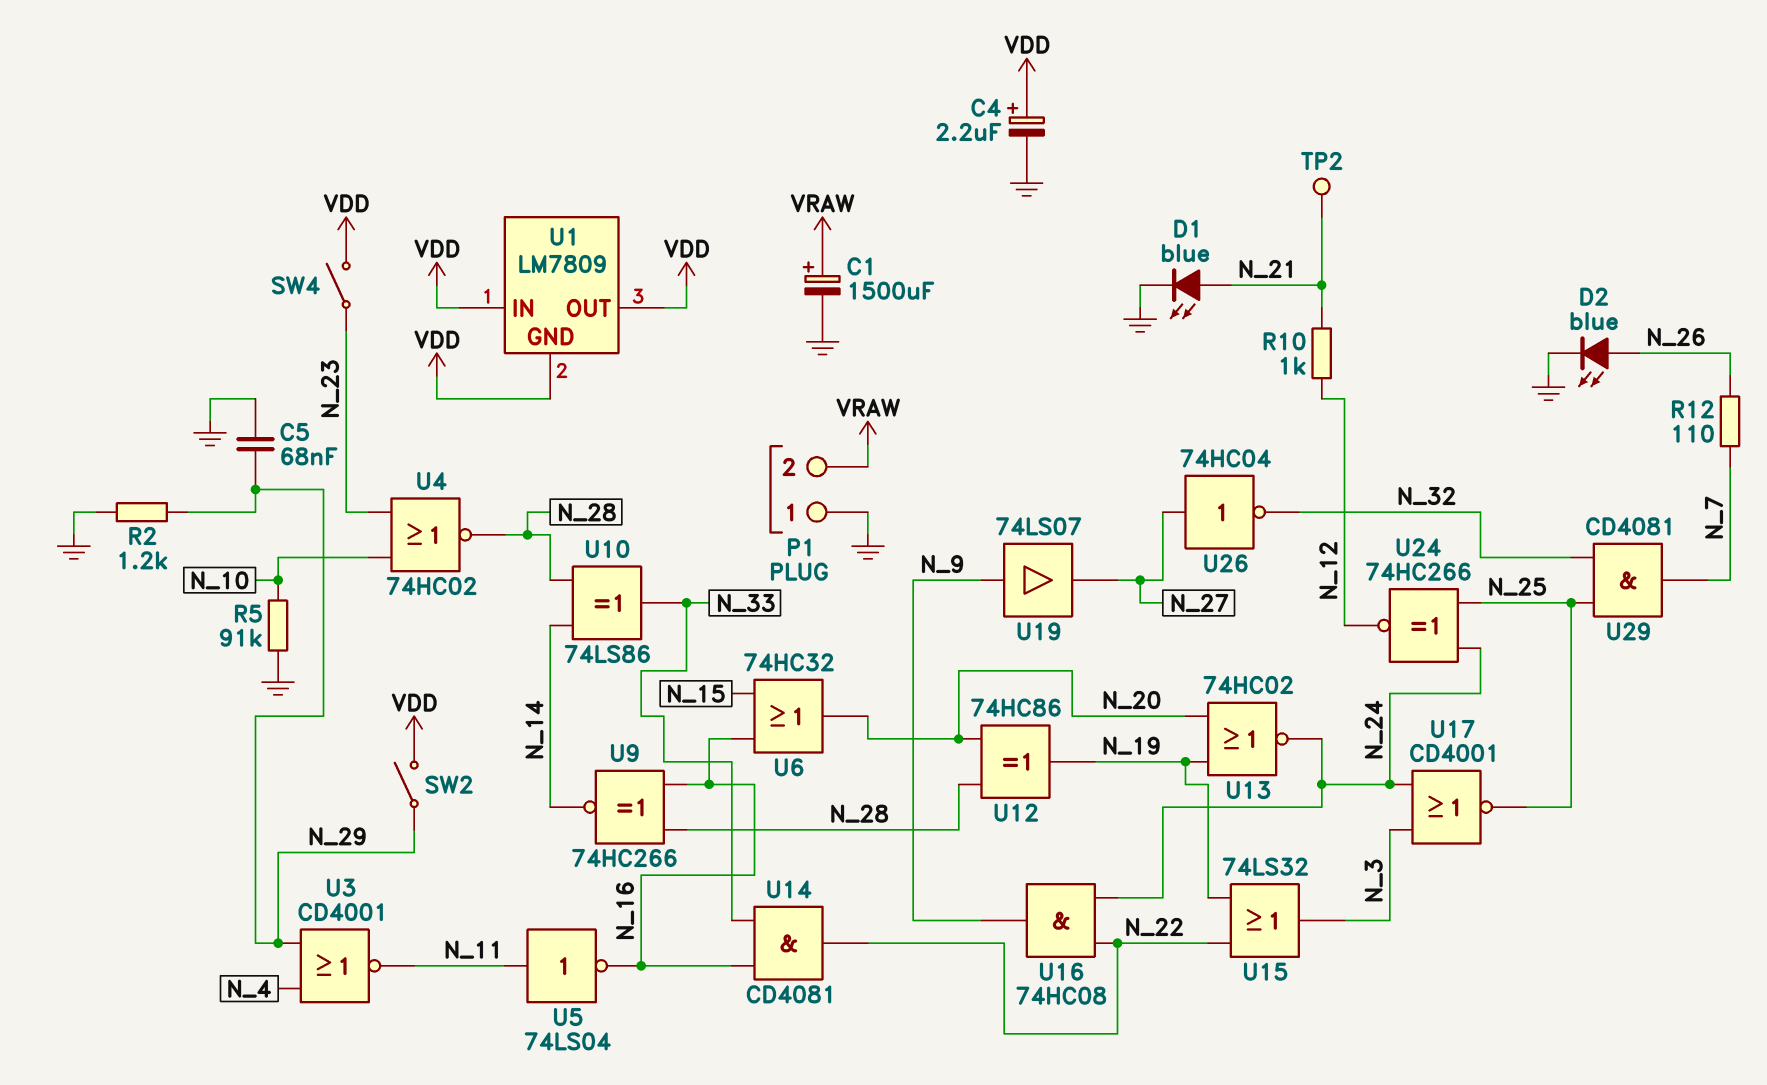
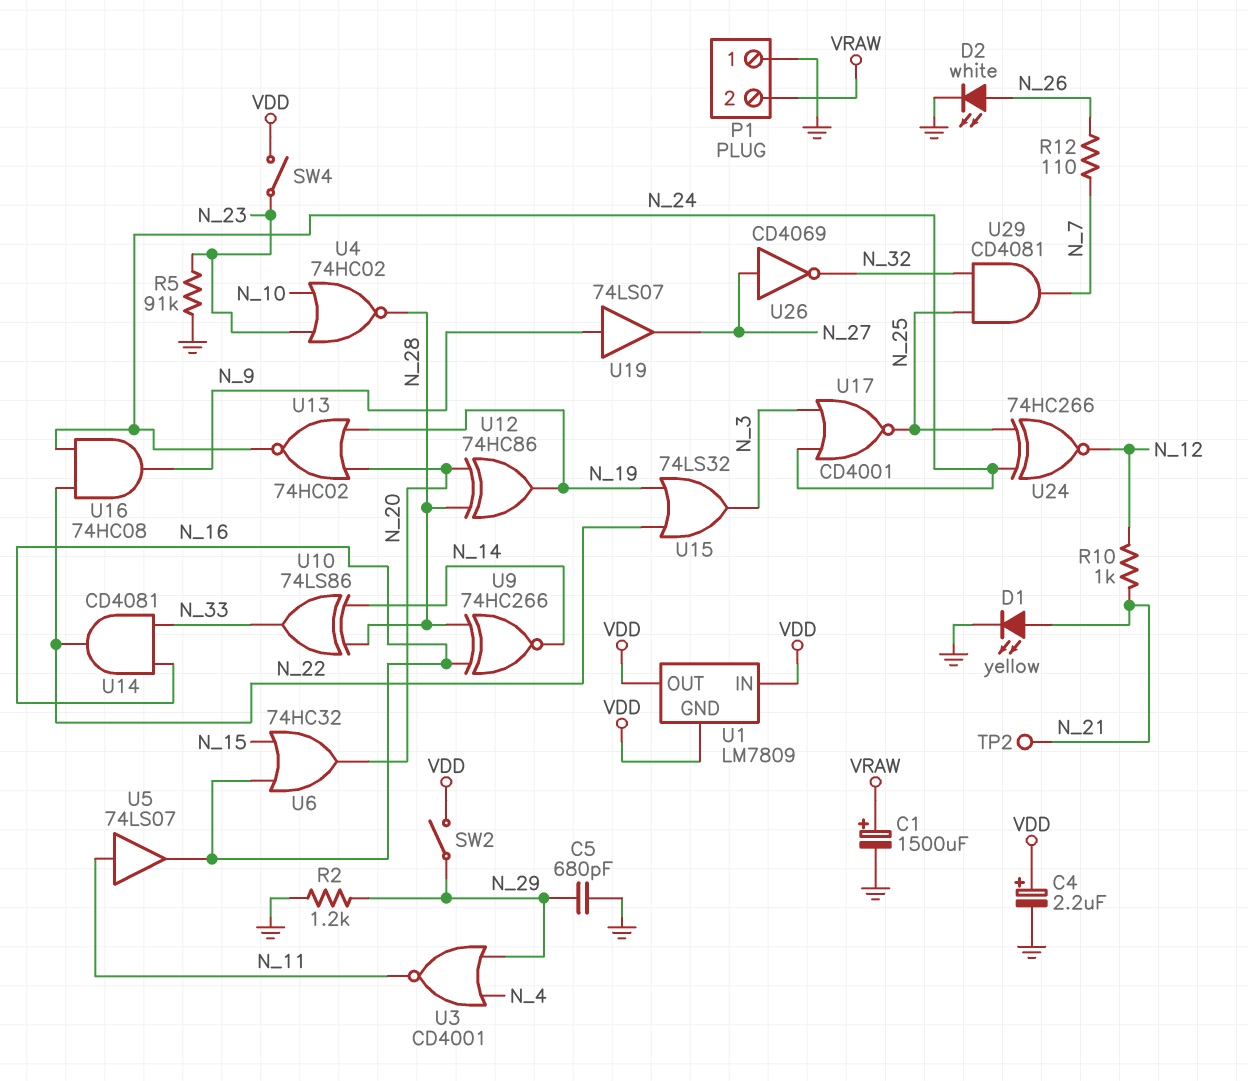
C5: 68nF (GND, N_29) -> 680pF (GND, N_29)
D1: LED blue (A N_21, K GND) -> LED yellow (A N_21, K GND)
D2: LED blue (A N_26, K GND) -> LED white (A N_26, K GND)
R5: 91k (GND, N_10) -> 91k (GND, N_23)
U5: NOT 74LS04 (in N_11, out N_16) -> buffer 74LS07 (in N_11, out N_16)
U26: NOT 74HC04 (in N_27, out N_32) -> NOT CD4069 (in N_27, out N_32)

